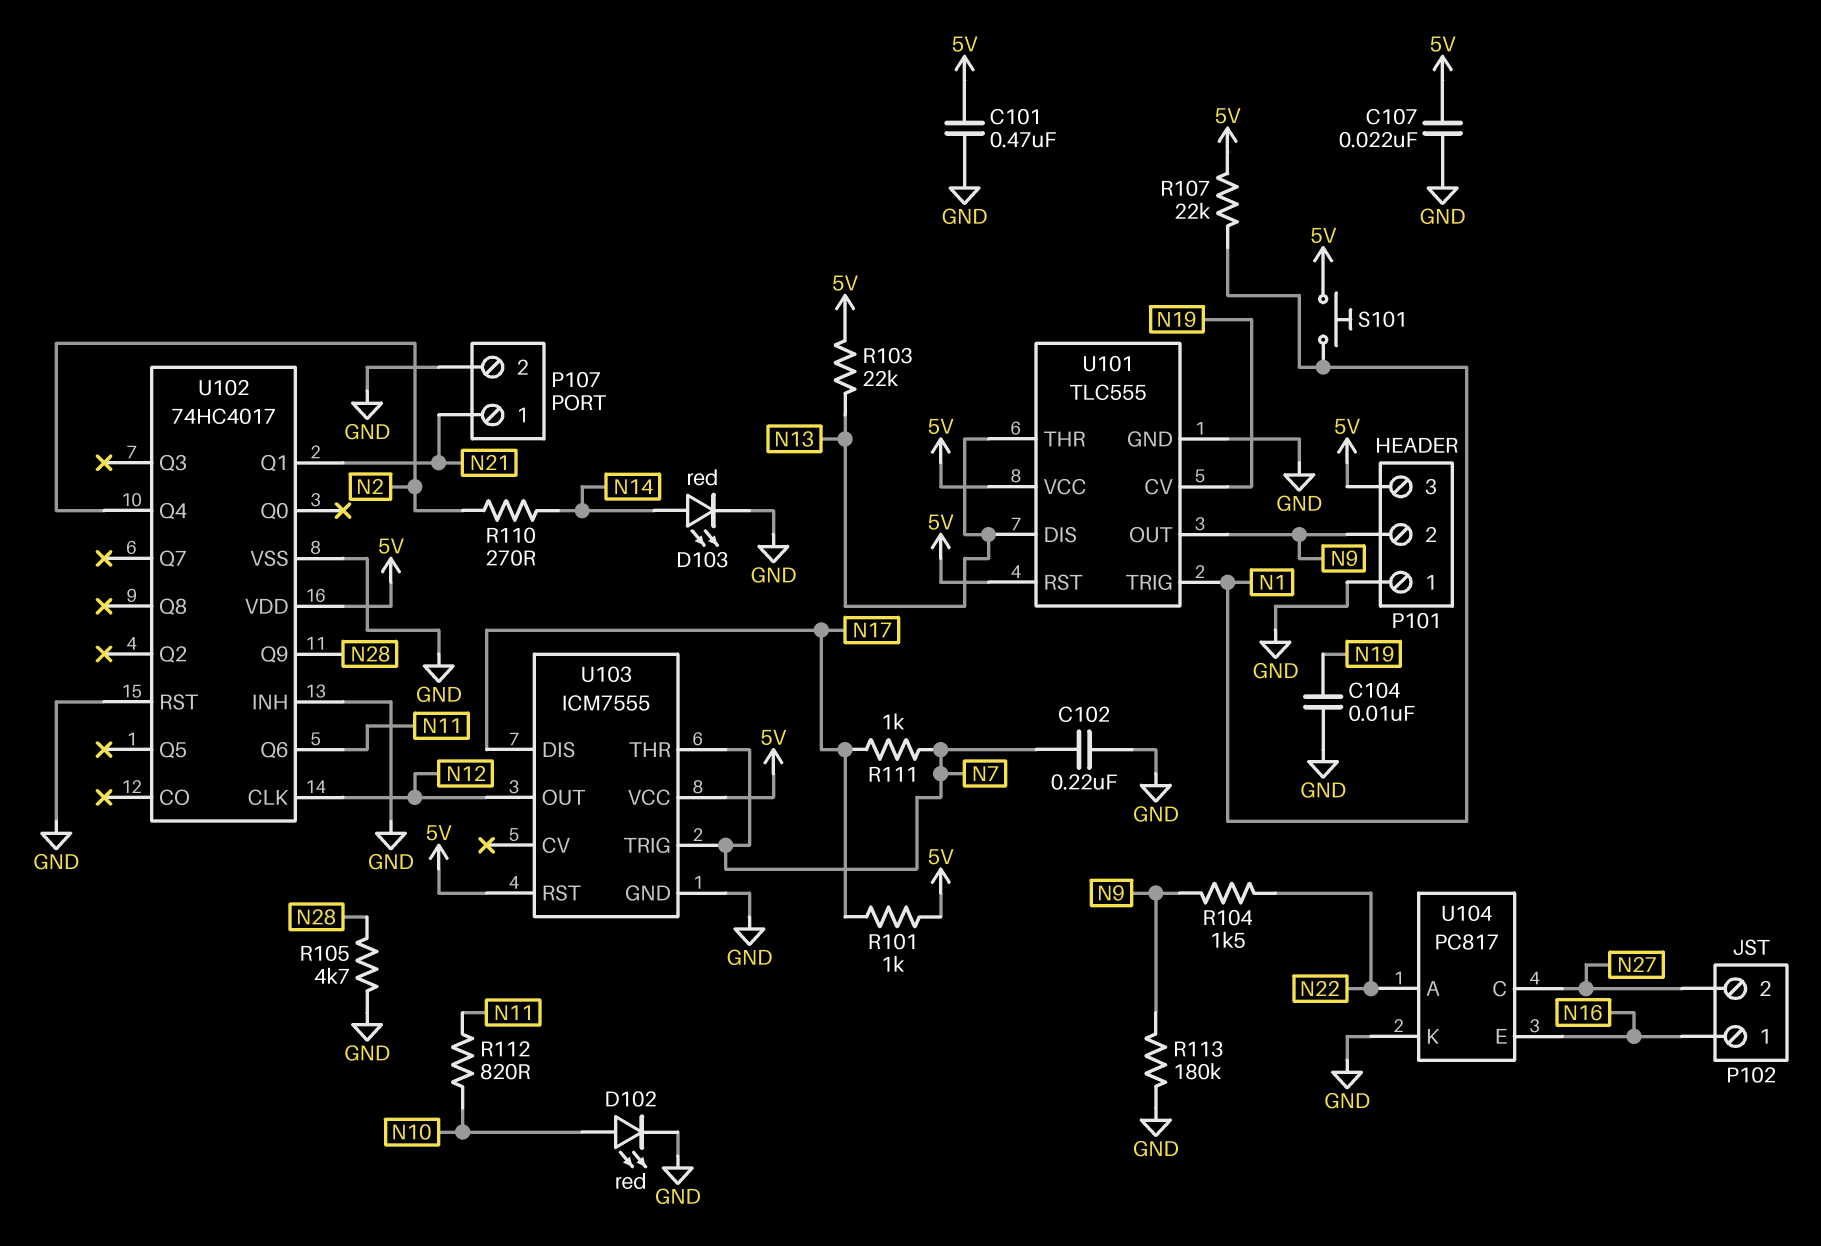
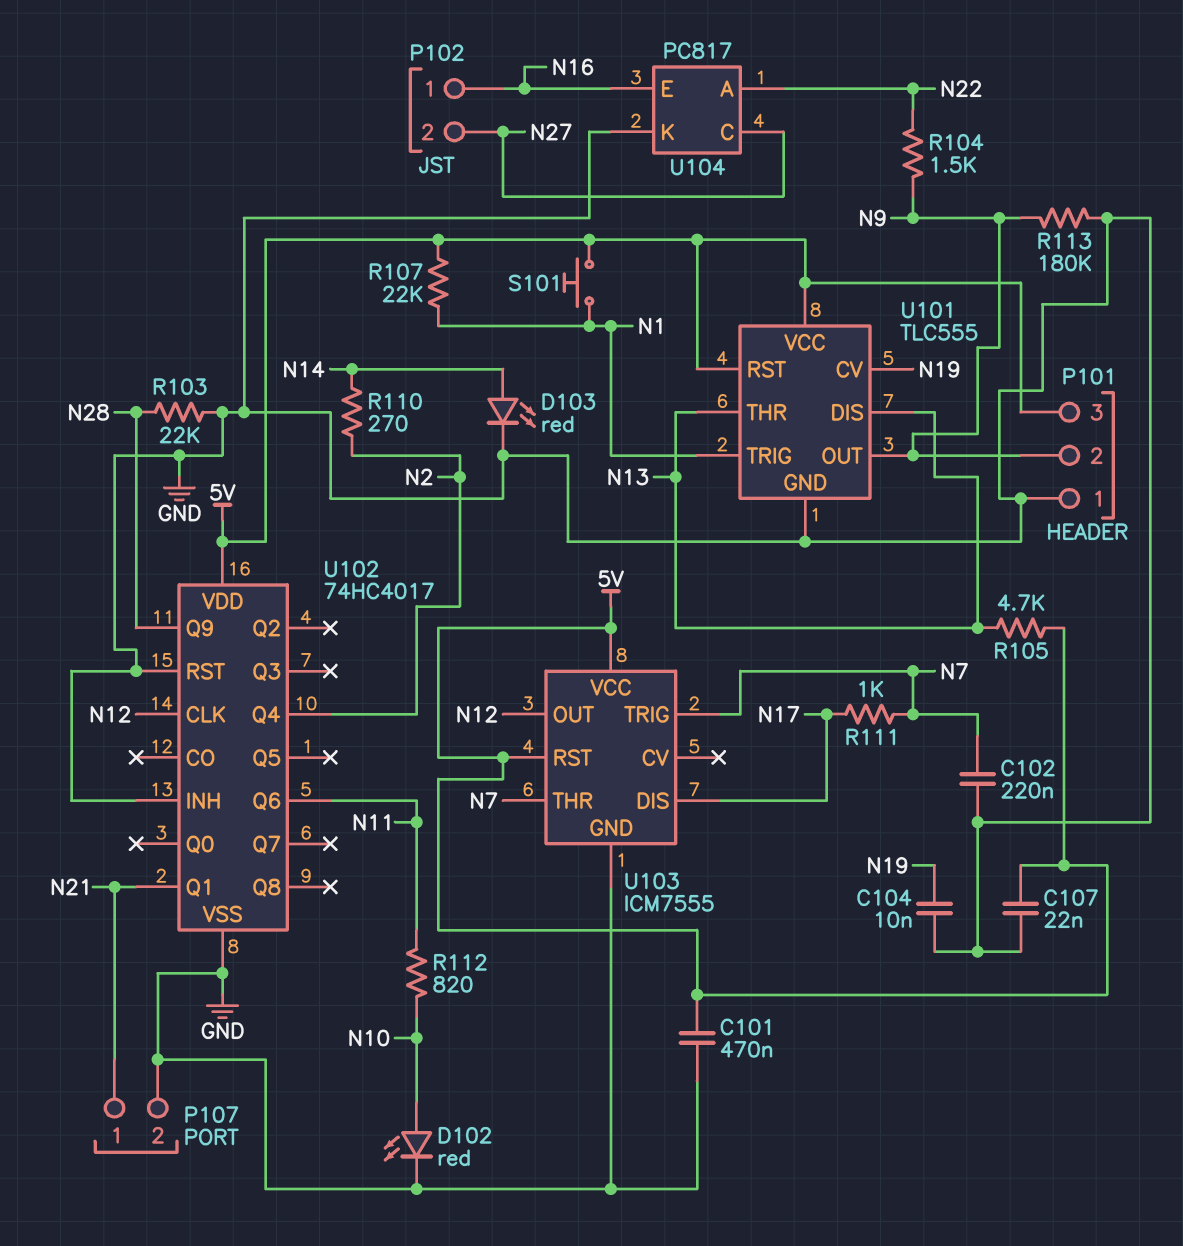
R101: 1k (5V, N17) -> none
R103: 22k (5V, N13) -> 22k (GND, N28)
R105: 4.7k (GND, N28) -> 4.7k (5V, N13)

